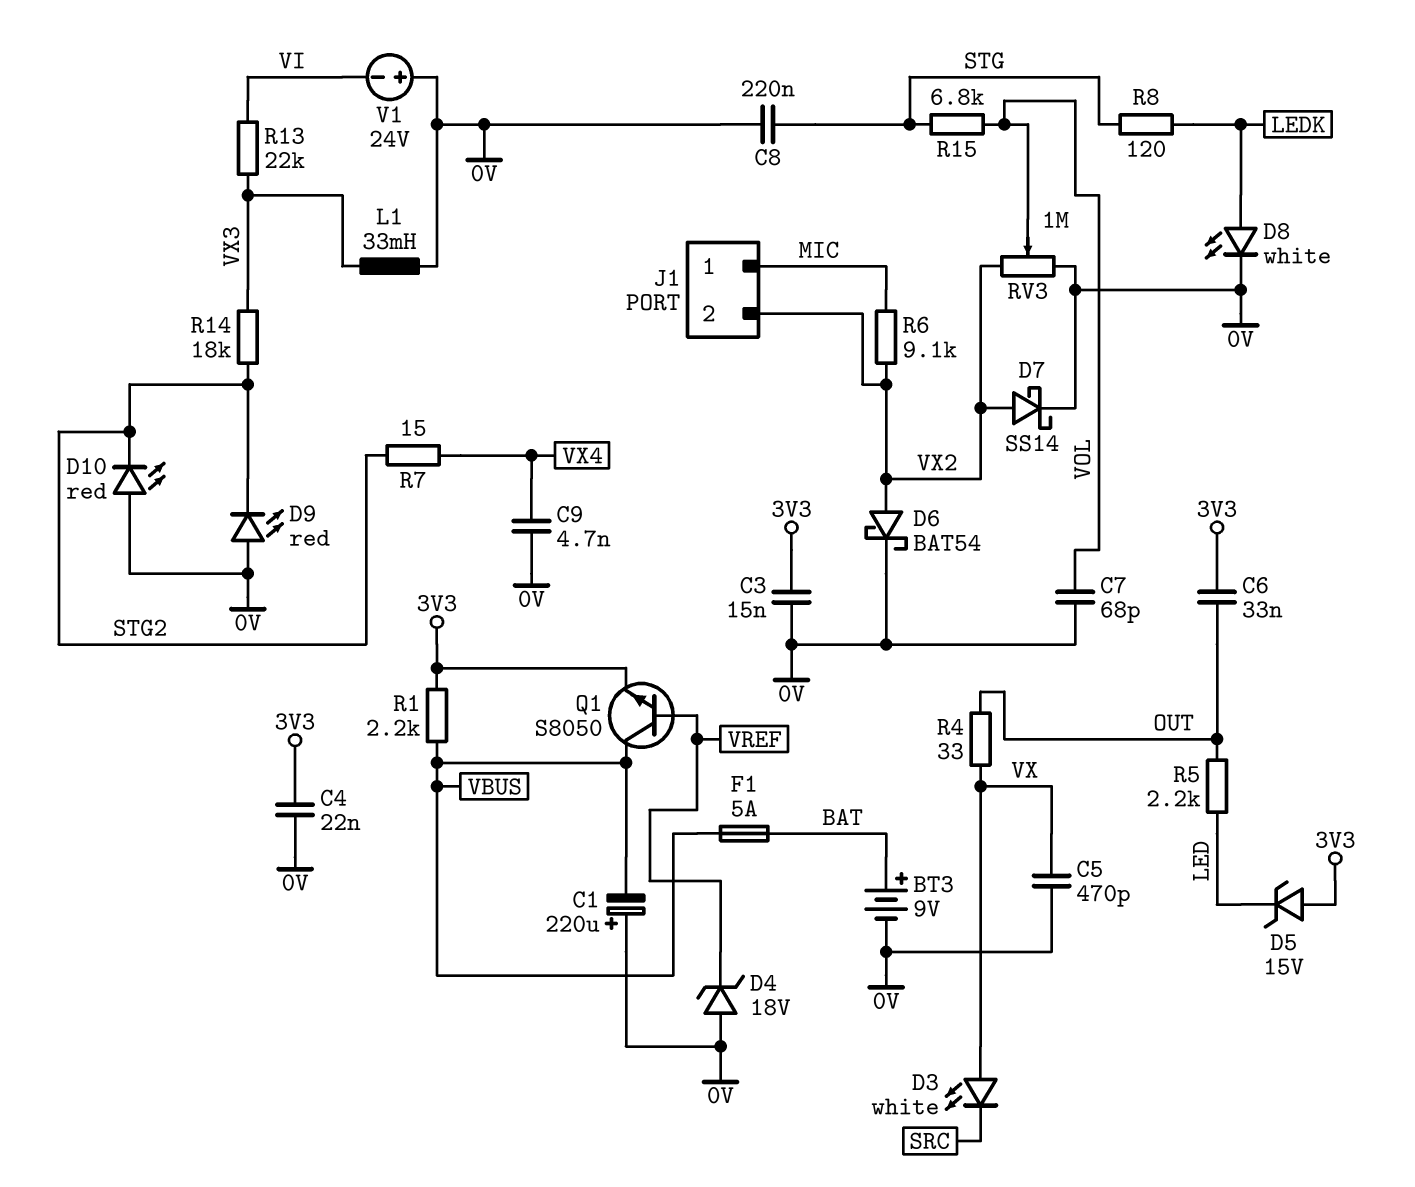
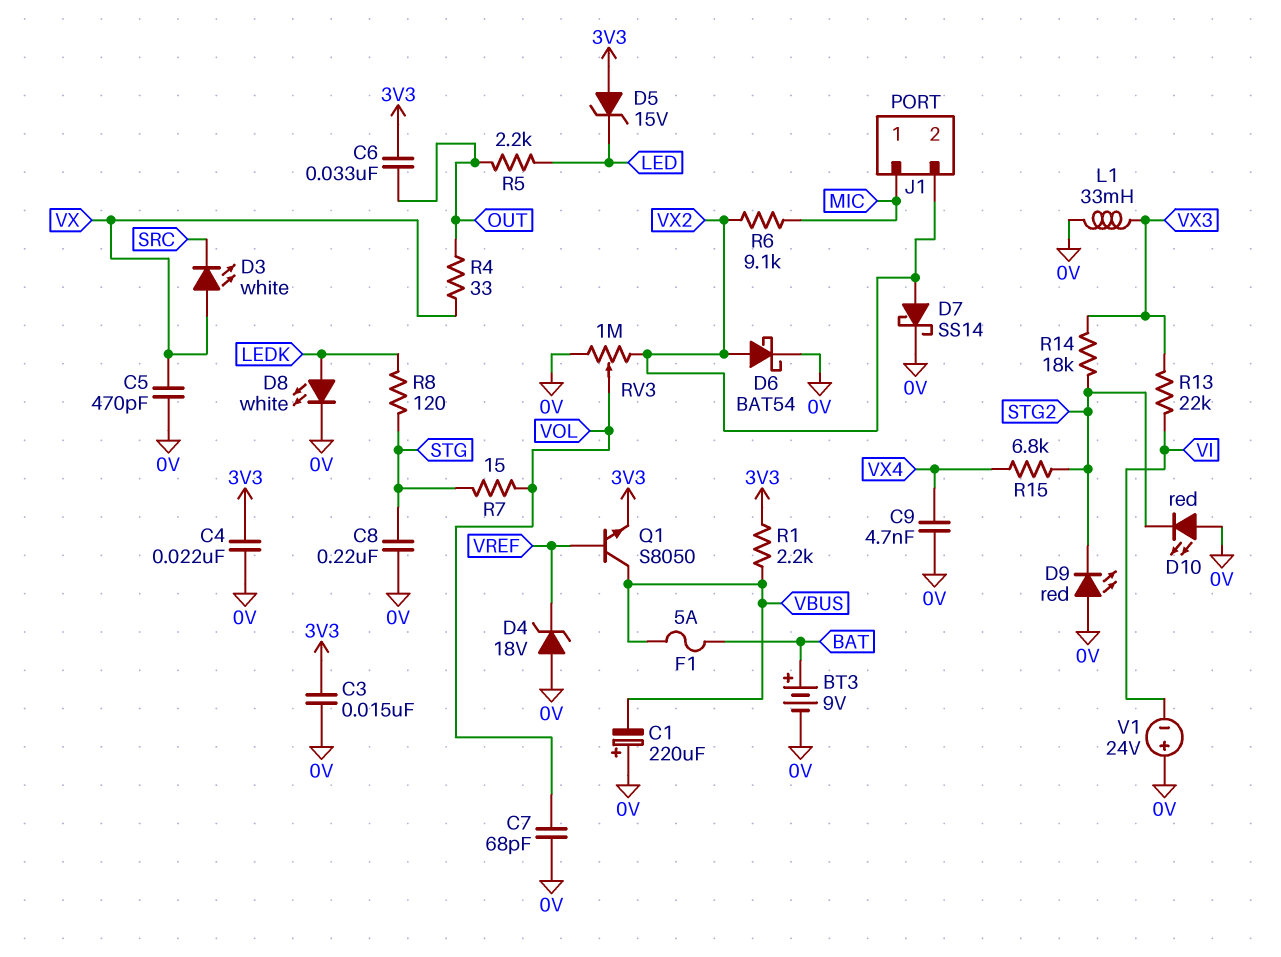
R7: 15 (STG2, VX4) -> 15 (STG, VOL)
R15: 6.8k (STG, VOL) -> 6.8k (STG2, VX4)

